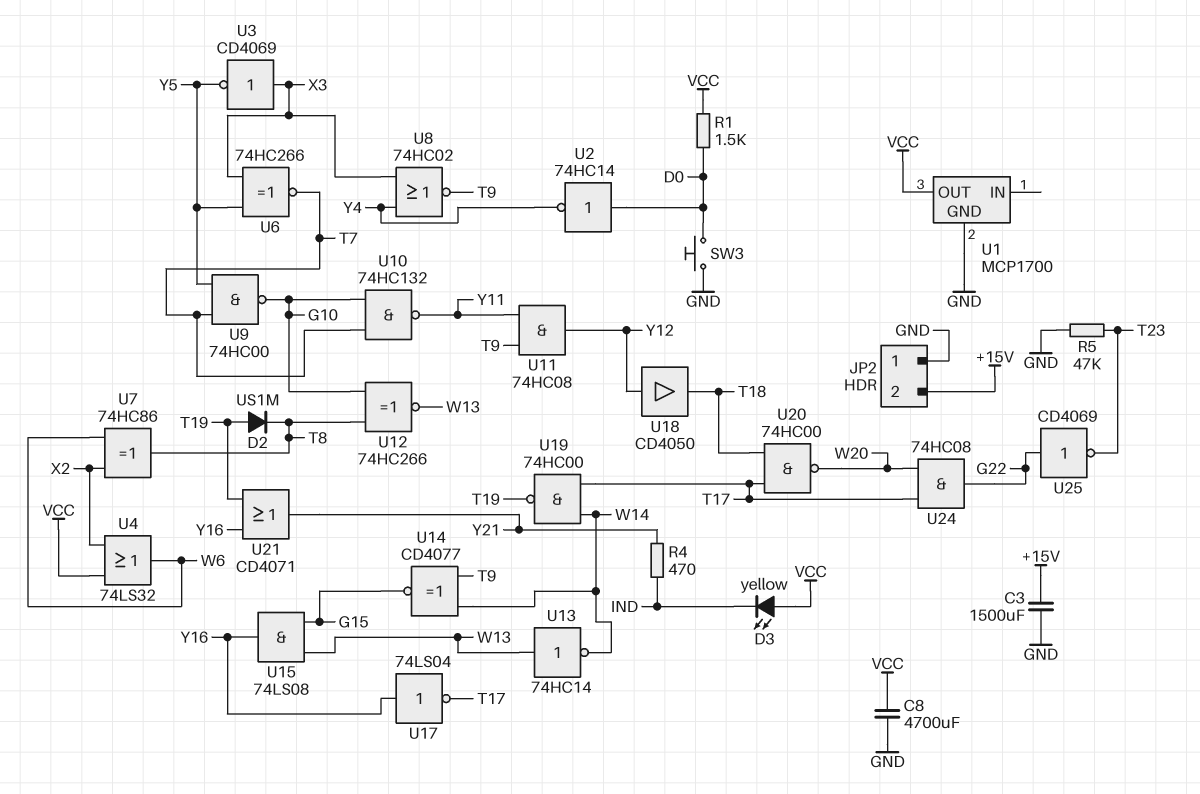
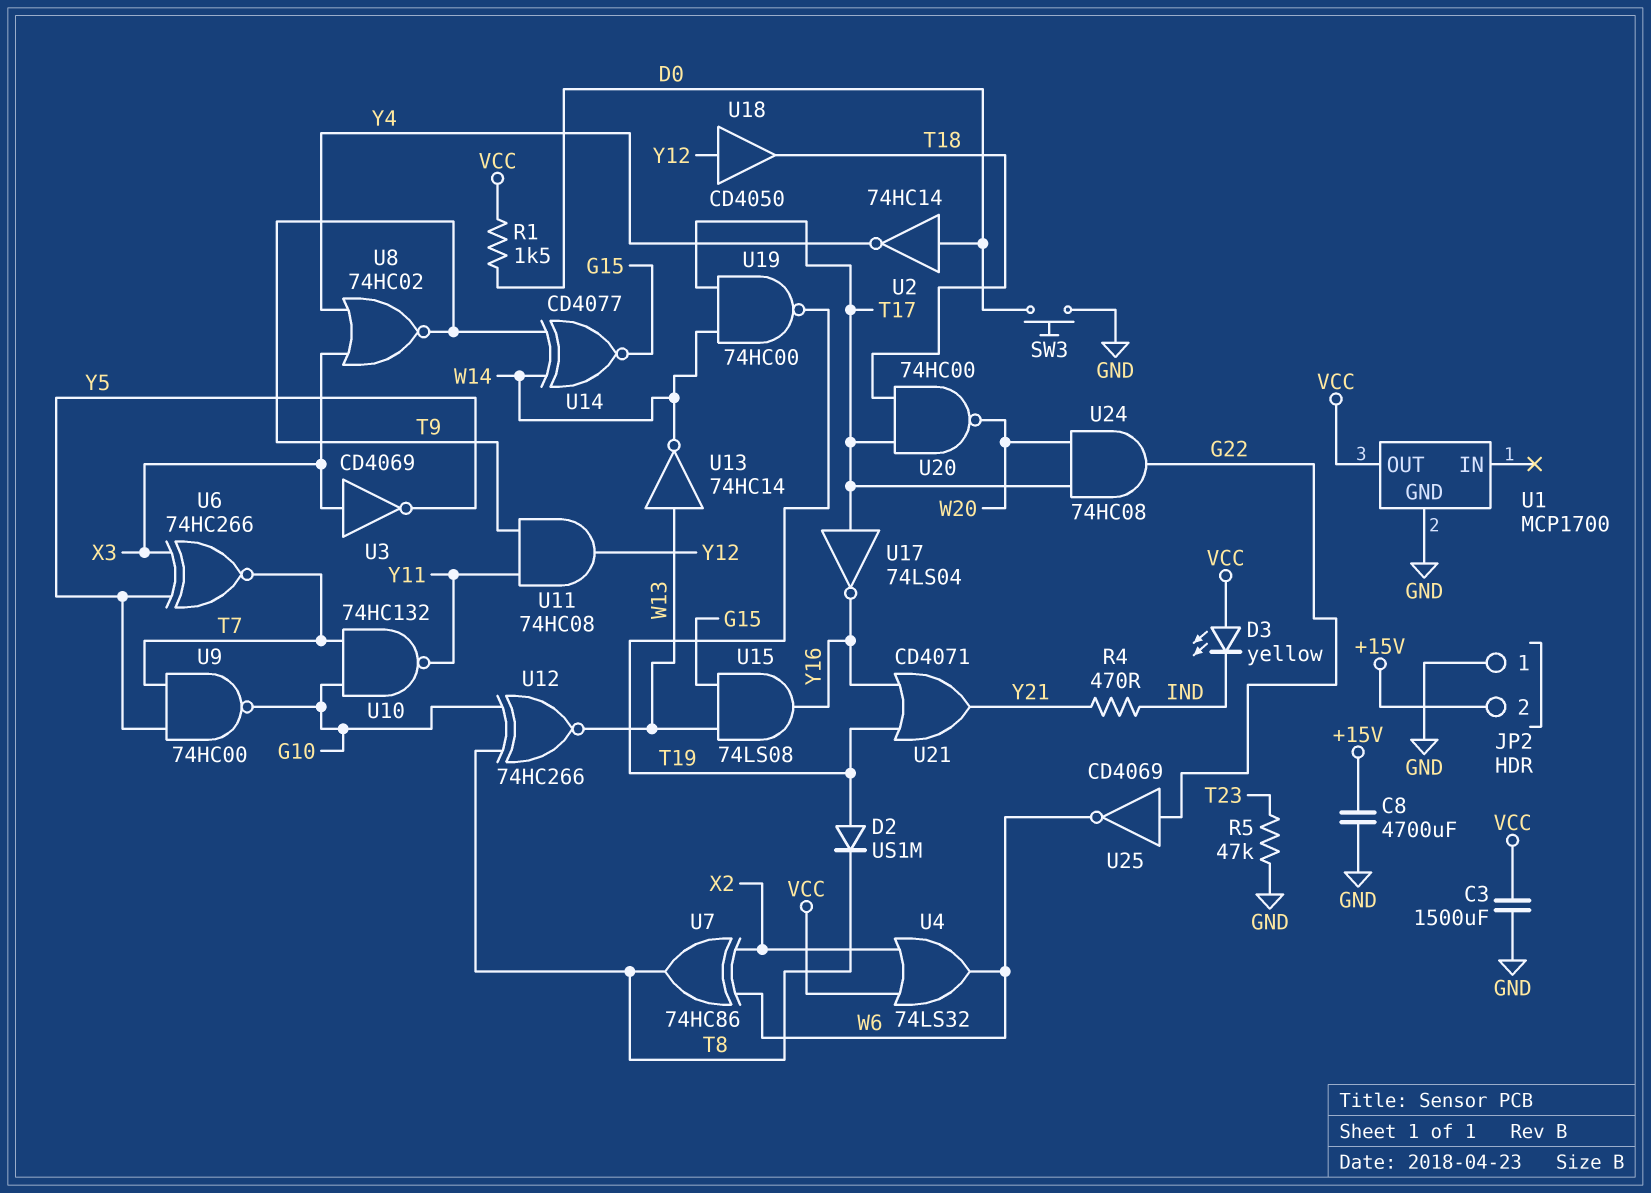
C3: 1500uF (+15V, GND) -> 1500uF (GND, VCC)
C8: 4700uF (GND, VCC) -> 4700uF (+15V, GND)
U17: NOT 74LS04 (in Y16, out T17) -> NOT 74LS04 (in T17, out Y16)
U25: NOT CD4069 (in G22, out T23) -> NOT CD4069 (in G22, out W6)

